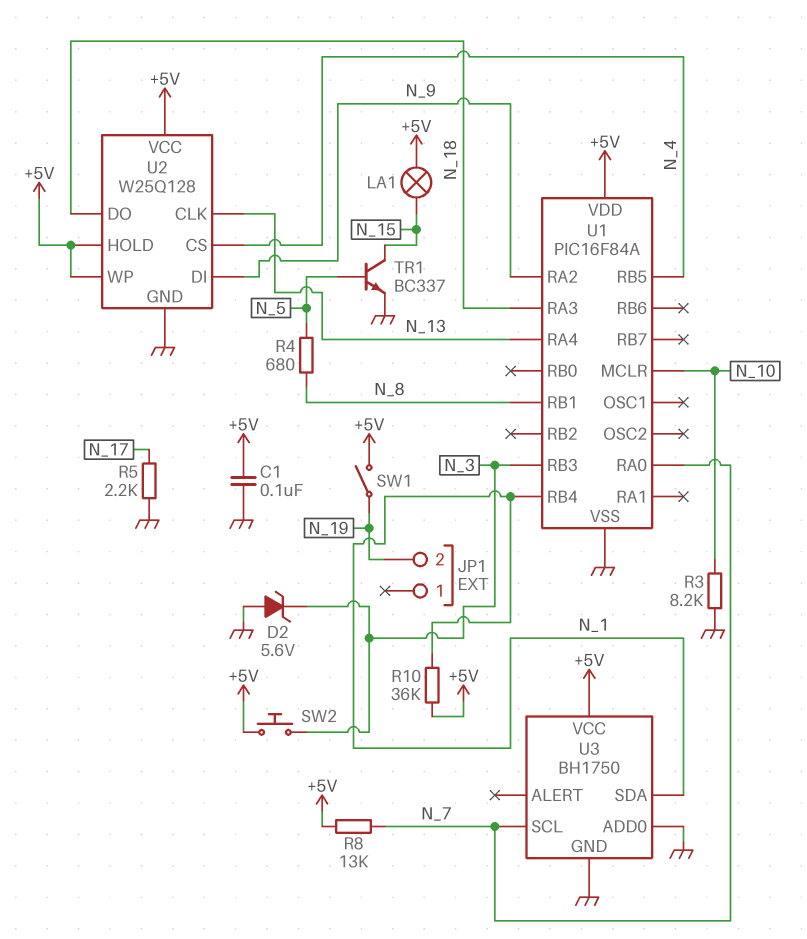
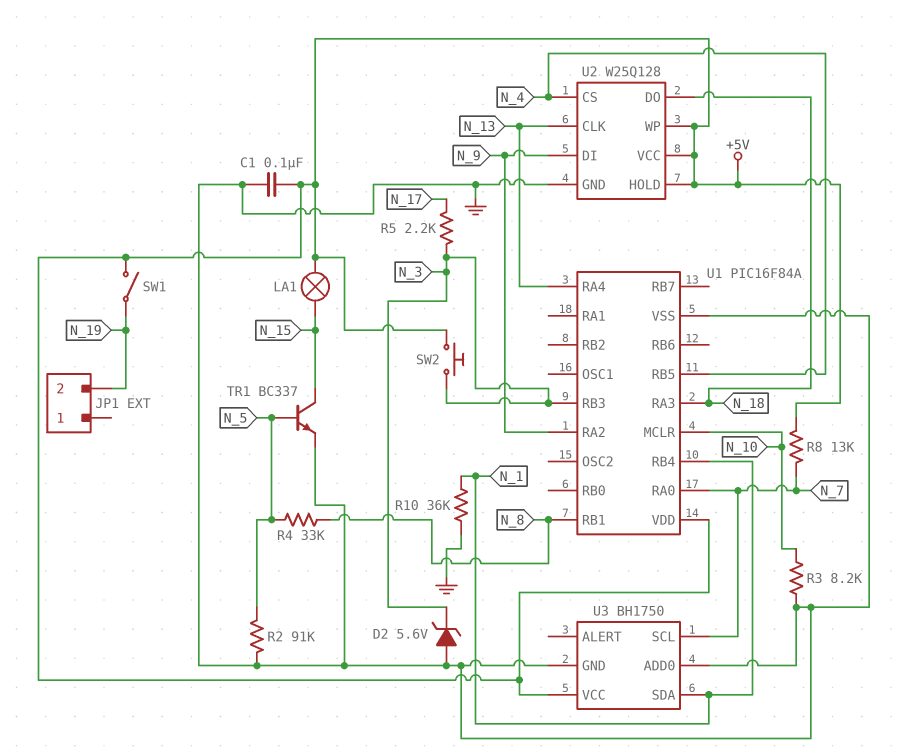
R2: none -> 91k (GND, N_5)
R4: 680 (N_5, N_8) -> 33k (N_5, N_8)
R5: 2.2k (GND, N_17) -> 2.2k (N_3, N_17)
R10: 36k (+5V, N_1) -> 36k (GND, N_1)

